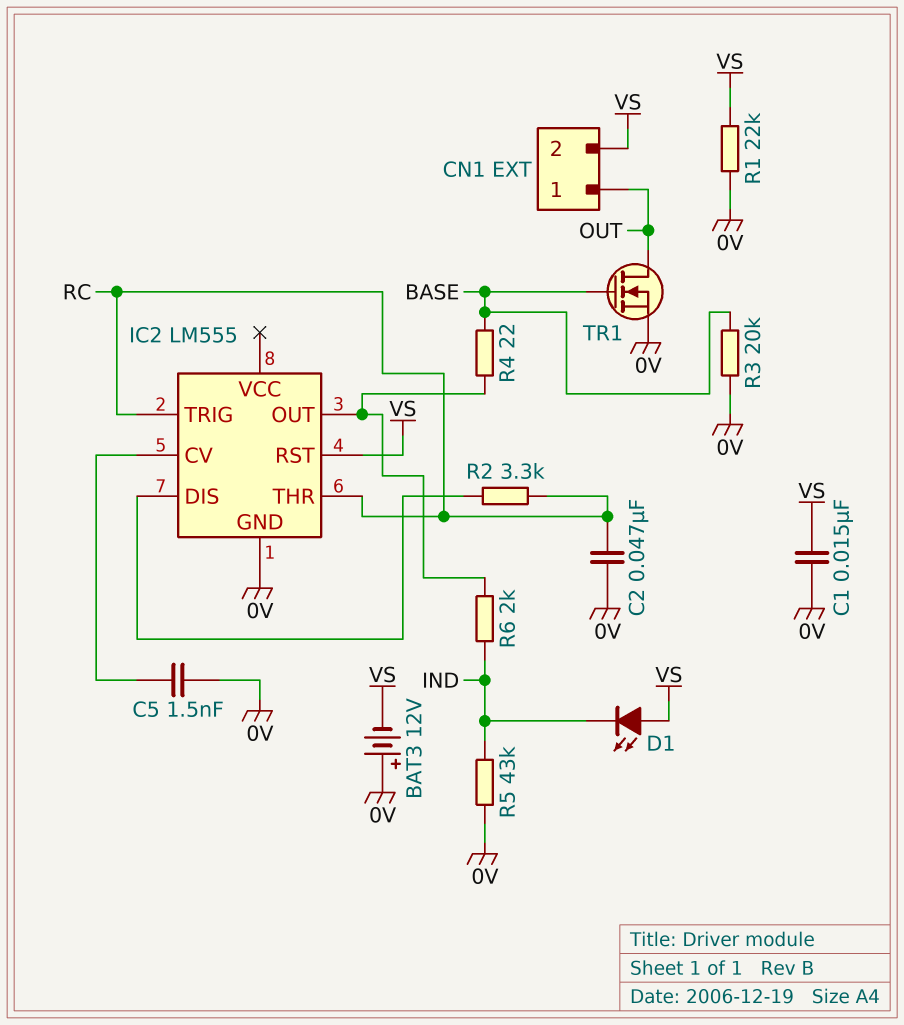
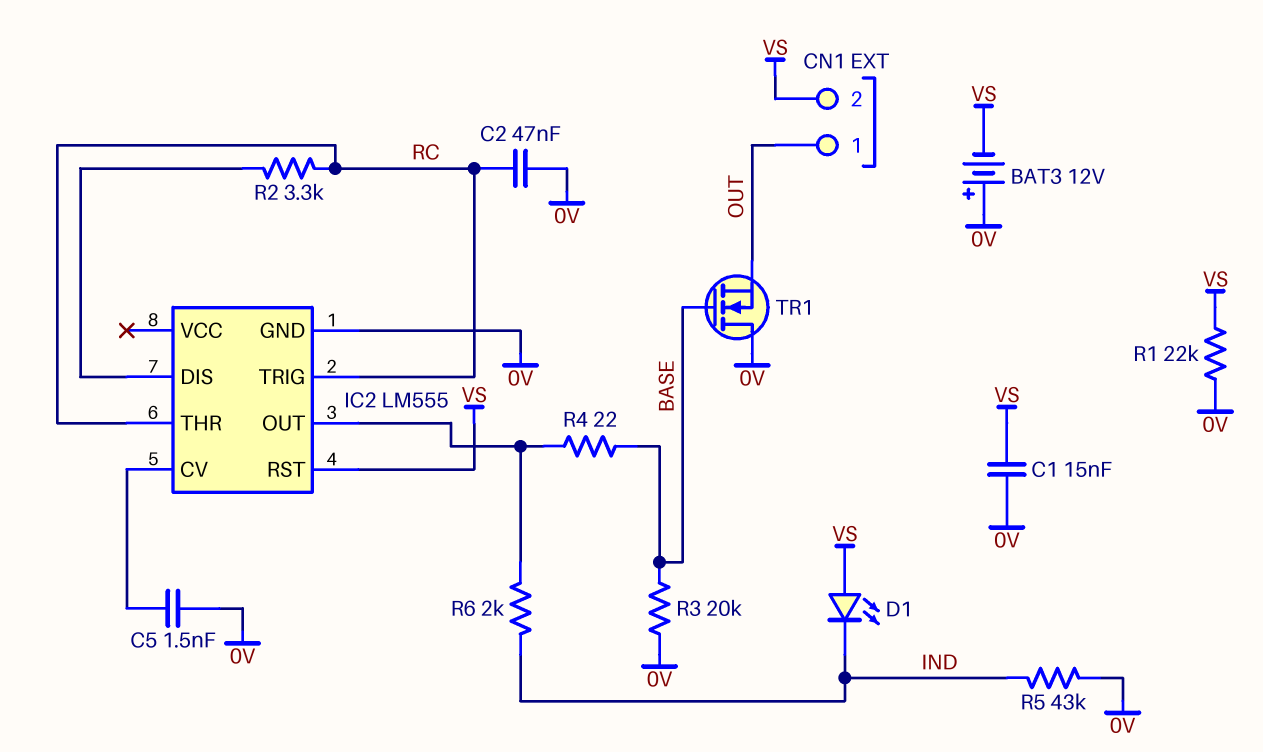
TR1: NMOS (G BASE, D OUT, S 0V) -> NMOS (G BASE, D 0V, S OUT)

